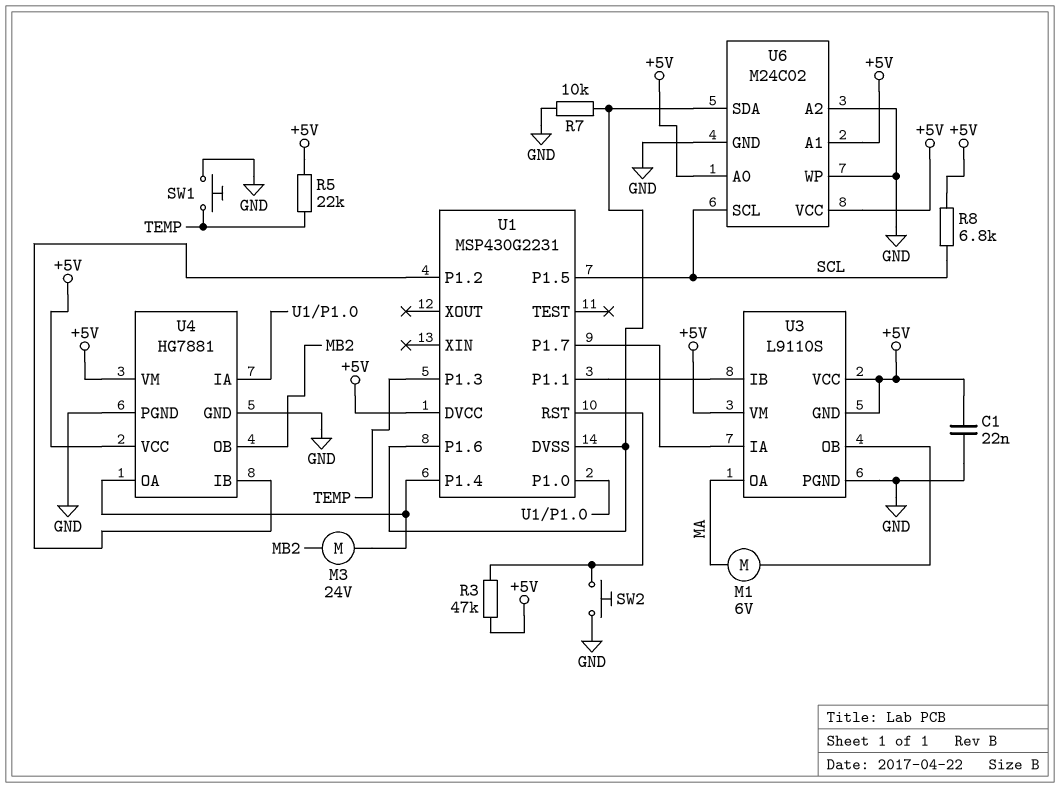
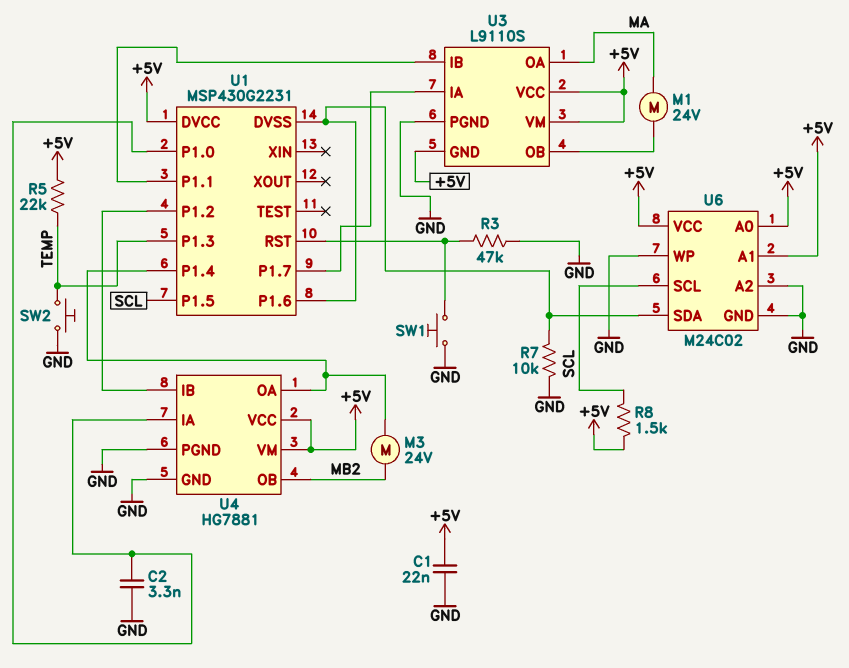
C2: none -> 3.3nF (GND, U1/P1.0)
M1: motor 6V (MA, U3/OB) -> motor 24V (MA, U3/OB)
R3: 47k (+5V, U1/RST) -> 47k (GND, U1/RST)
R8: 6.8k (+5V, SCL) -> 1.5k (+5V, SCL)
SW1: button (GND, TEMP) -> button (GND, U1/RST)
SW2: button (GND, U1/RST) -> button (GND, TEMP)

